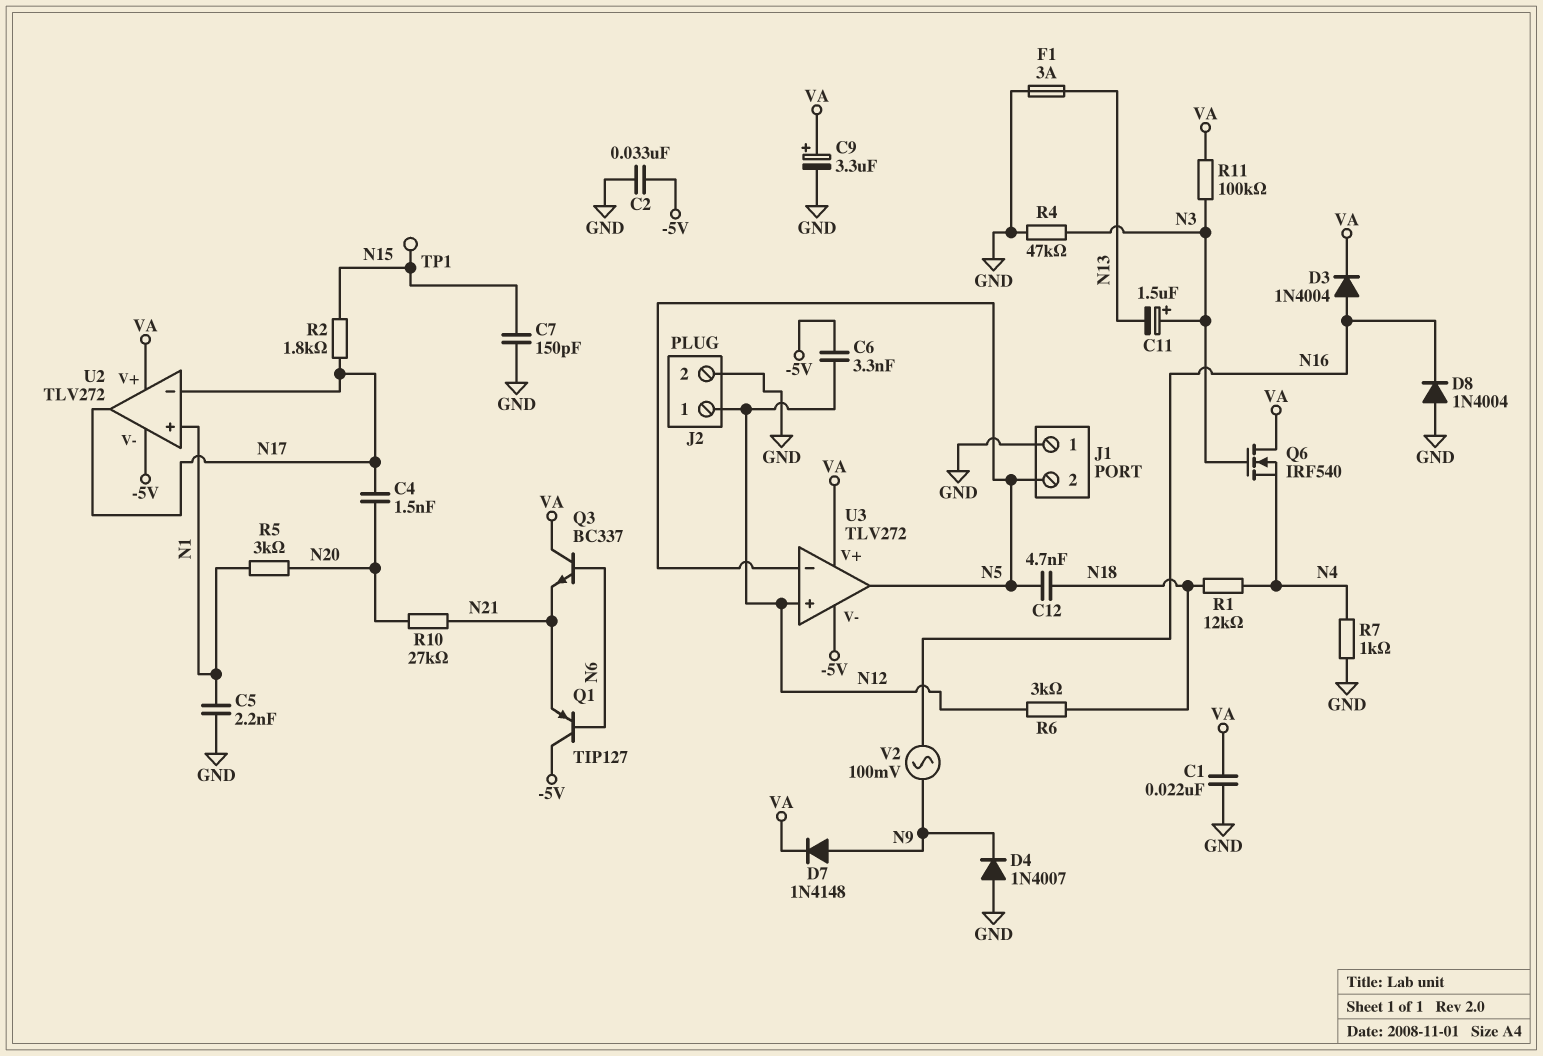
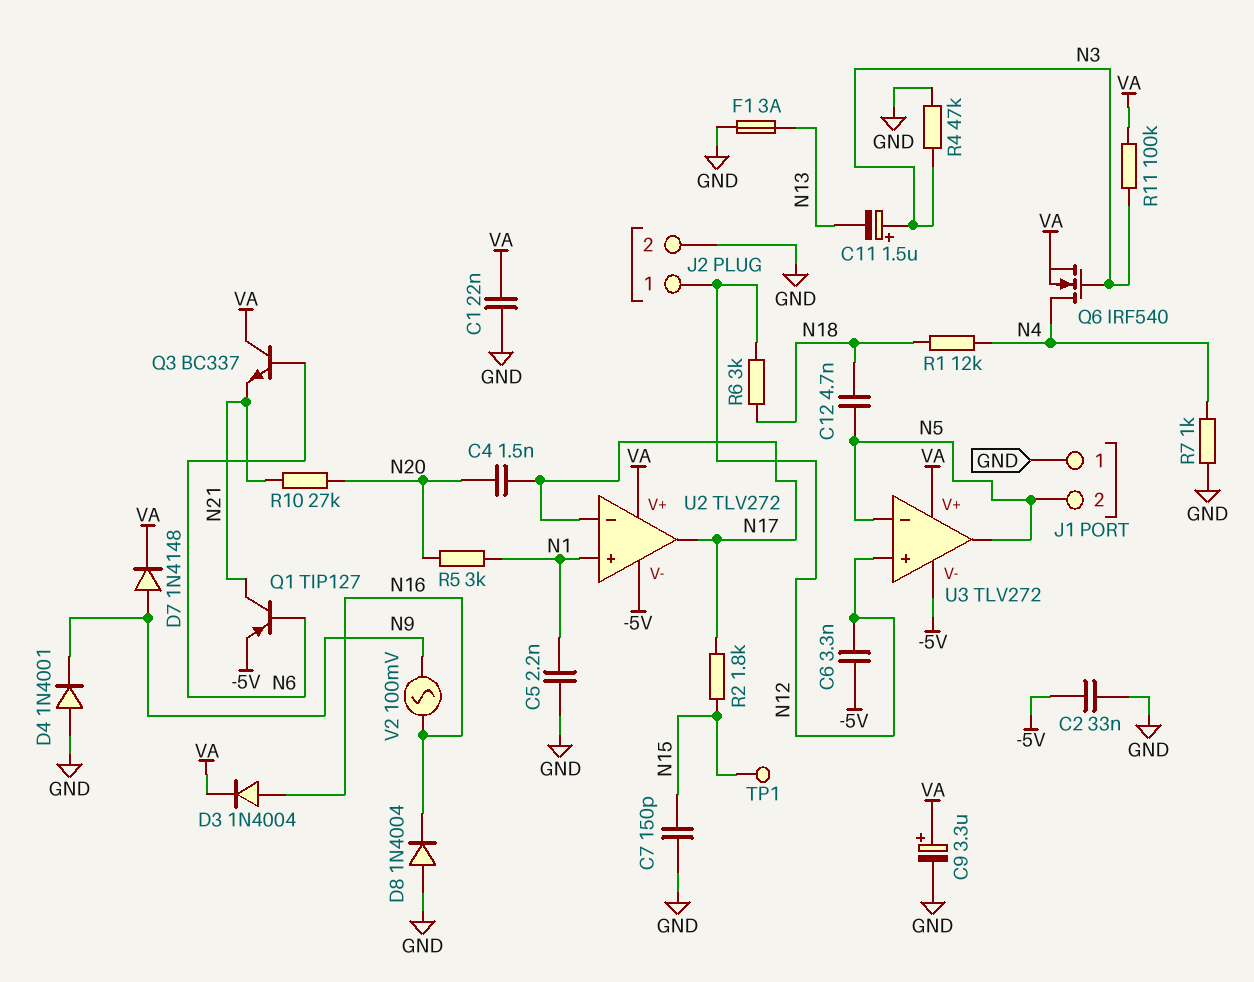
D4: diode 1N4007 (A GND, K N9) -> diode 1N4001 (A GND, K N9)
Q1: PNP TIP127 (B N6, C -5V, E N21) -> PNP TIP127 (B N6, C N21, E -5V)
Q6: NMOS IRF540 (G N3, D VA, S N4) -> NMOS IRF540 (G N3, D N4, S VA)

